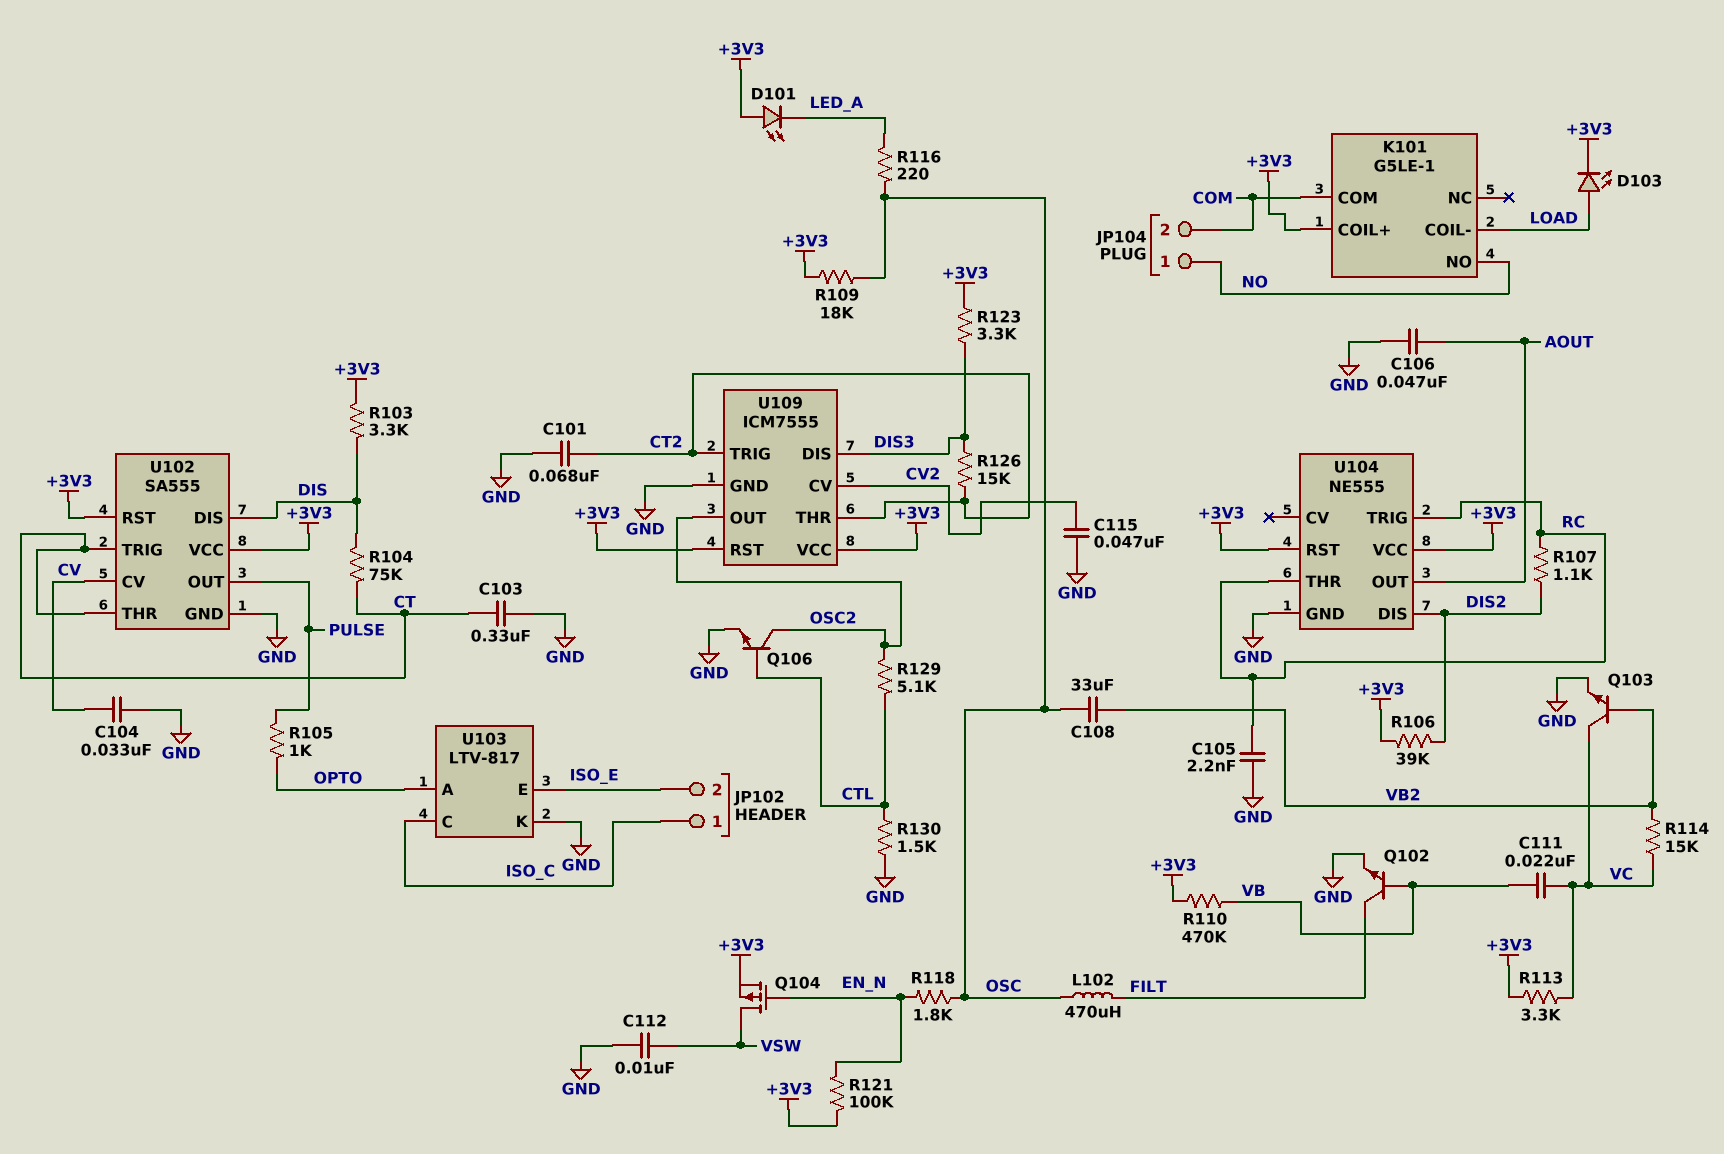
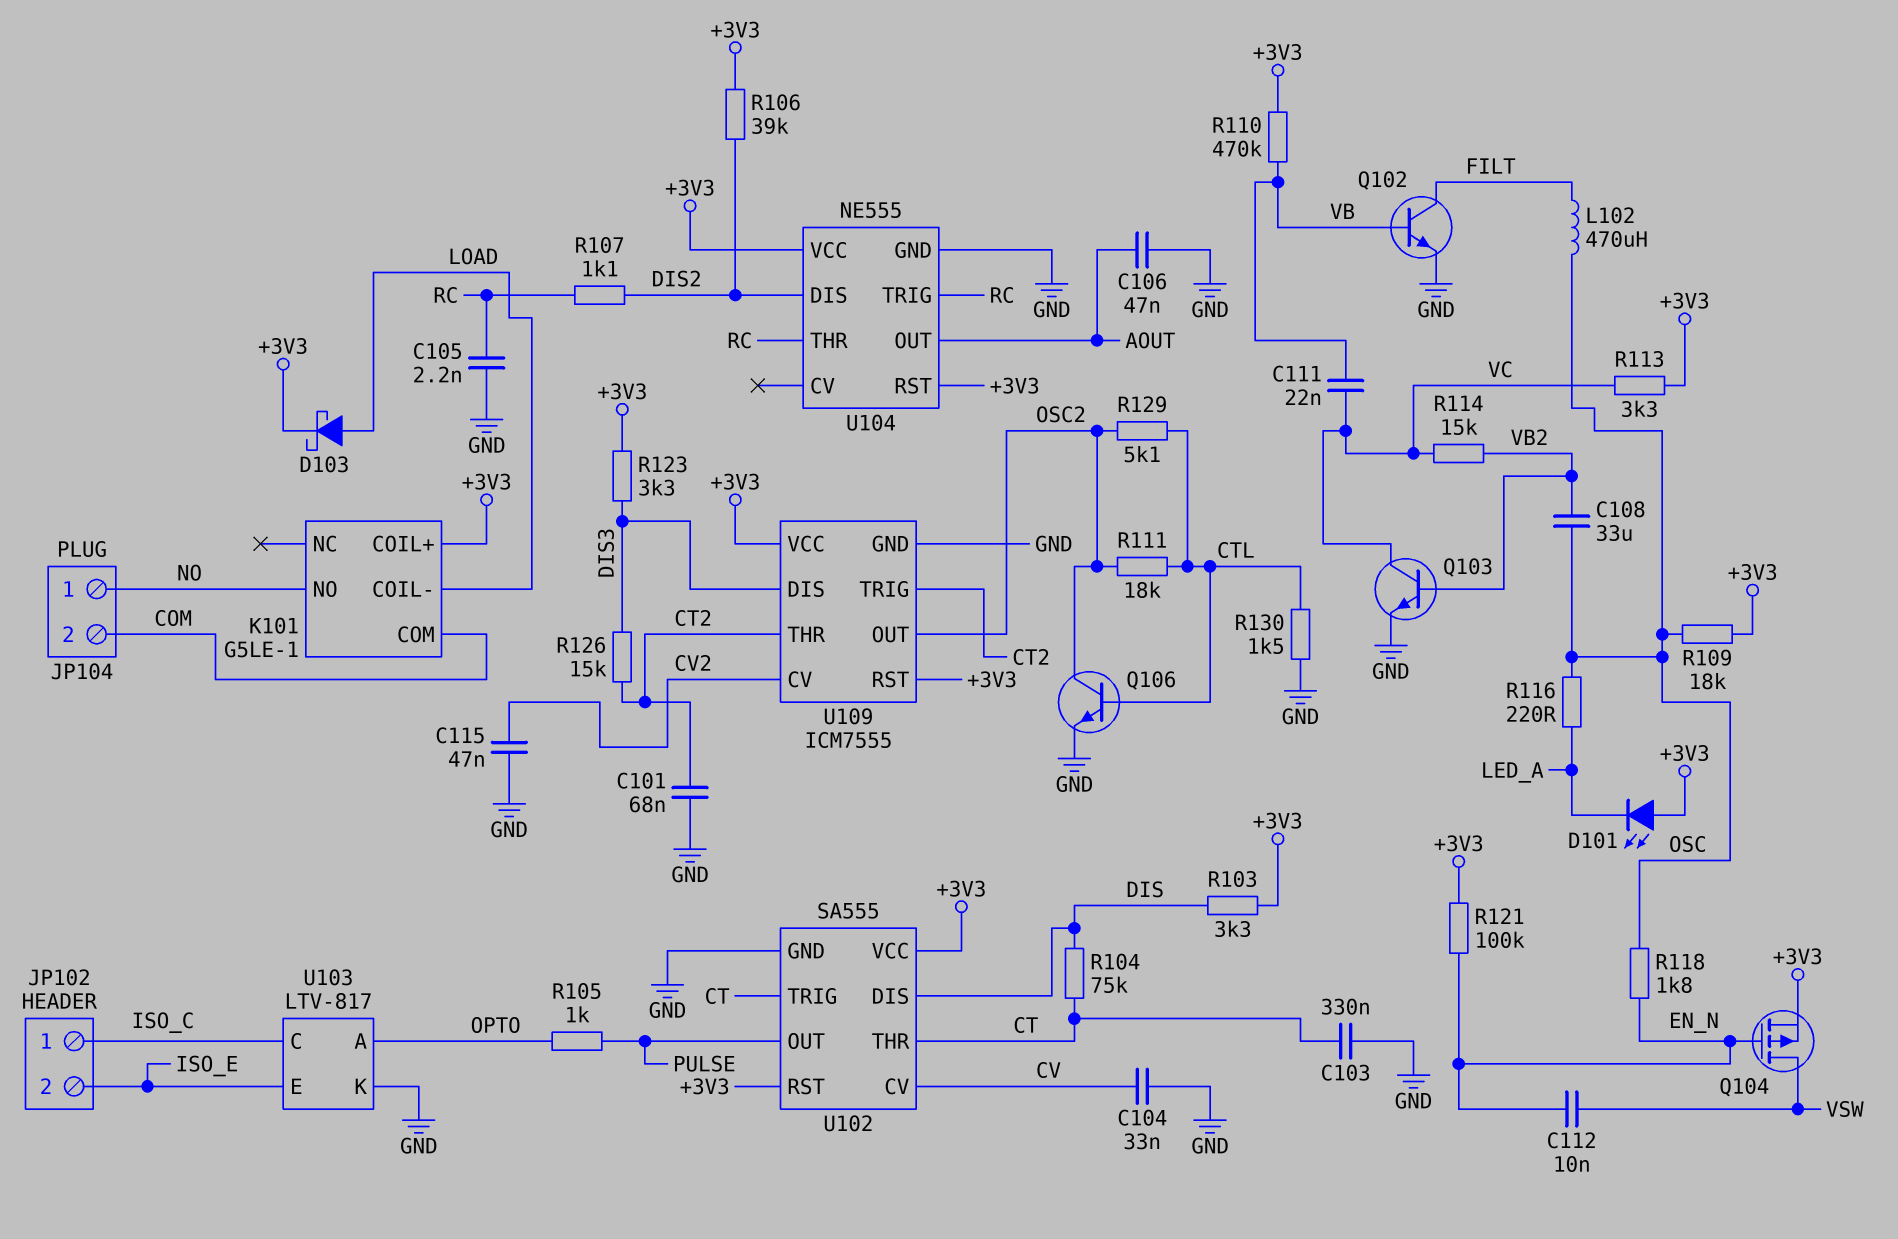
C112: 10nF (GND, VSW) -> 10nF (EN_N, VSW)
D103: LED (A LOAD, K +3V3) -> schottky (A LOAD, K +3V3)
R111: none -> 18k (CTL, OSC2)

